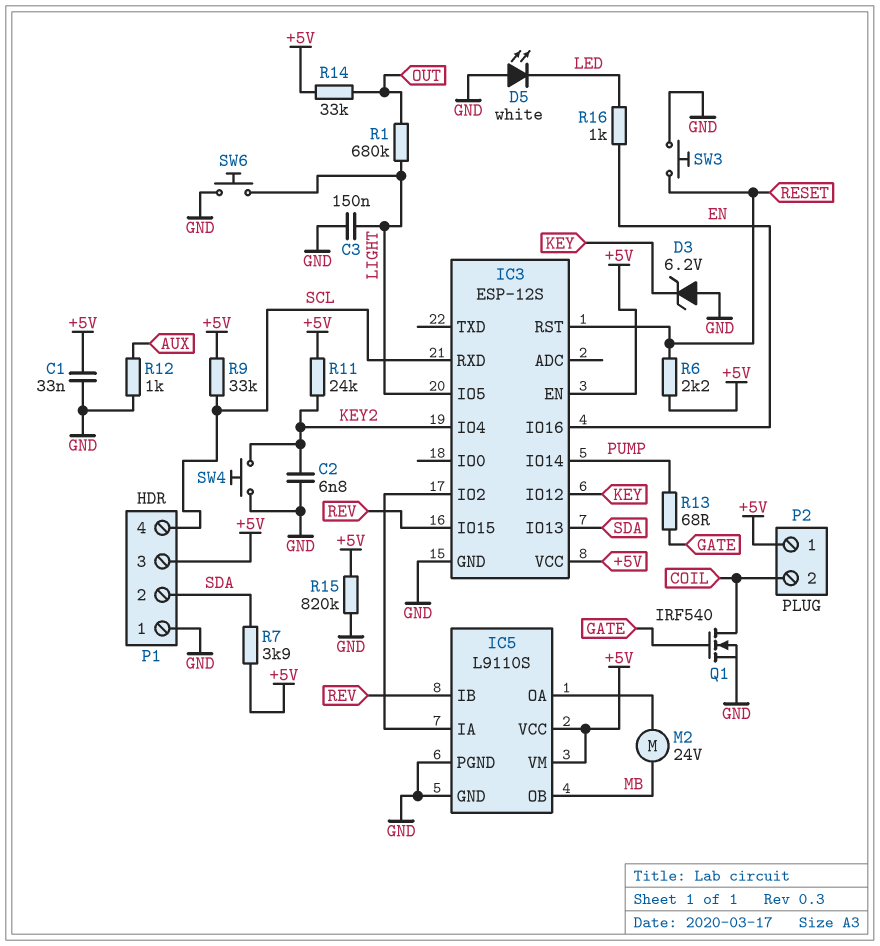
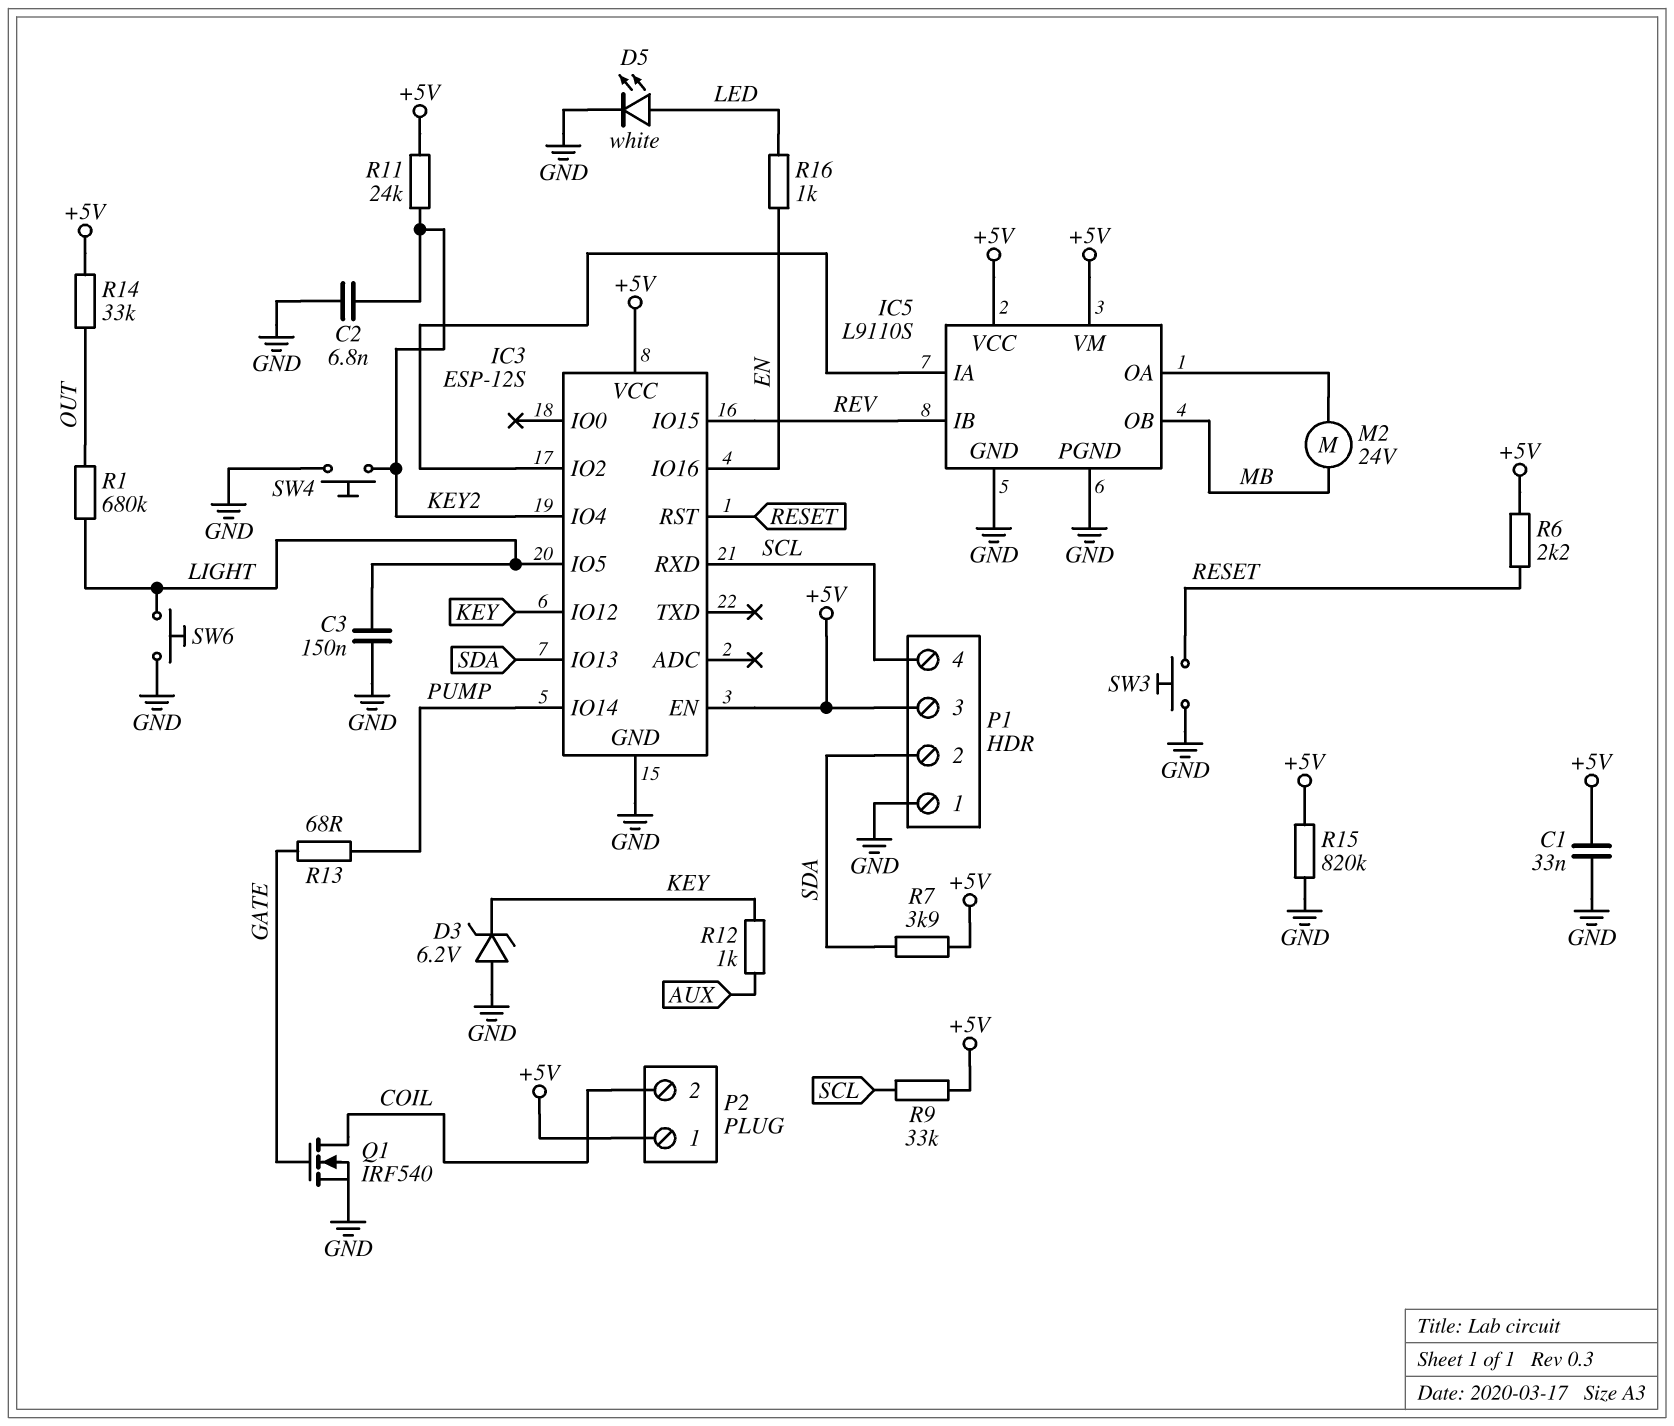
D5: LED white (A GND, K LED) -> LED white (A LED, K GND)
R12: 1k (AUX, GND) -> 1k (AUX, KEY)

